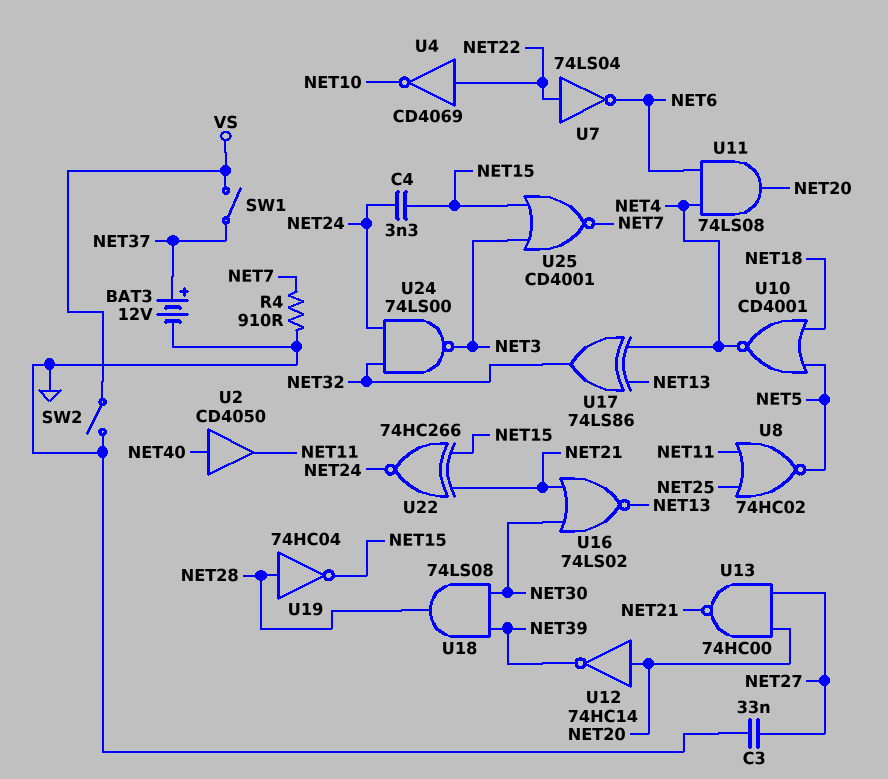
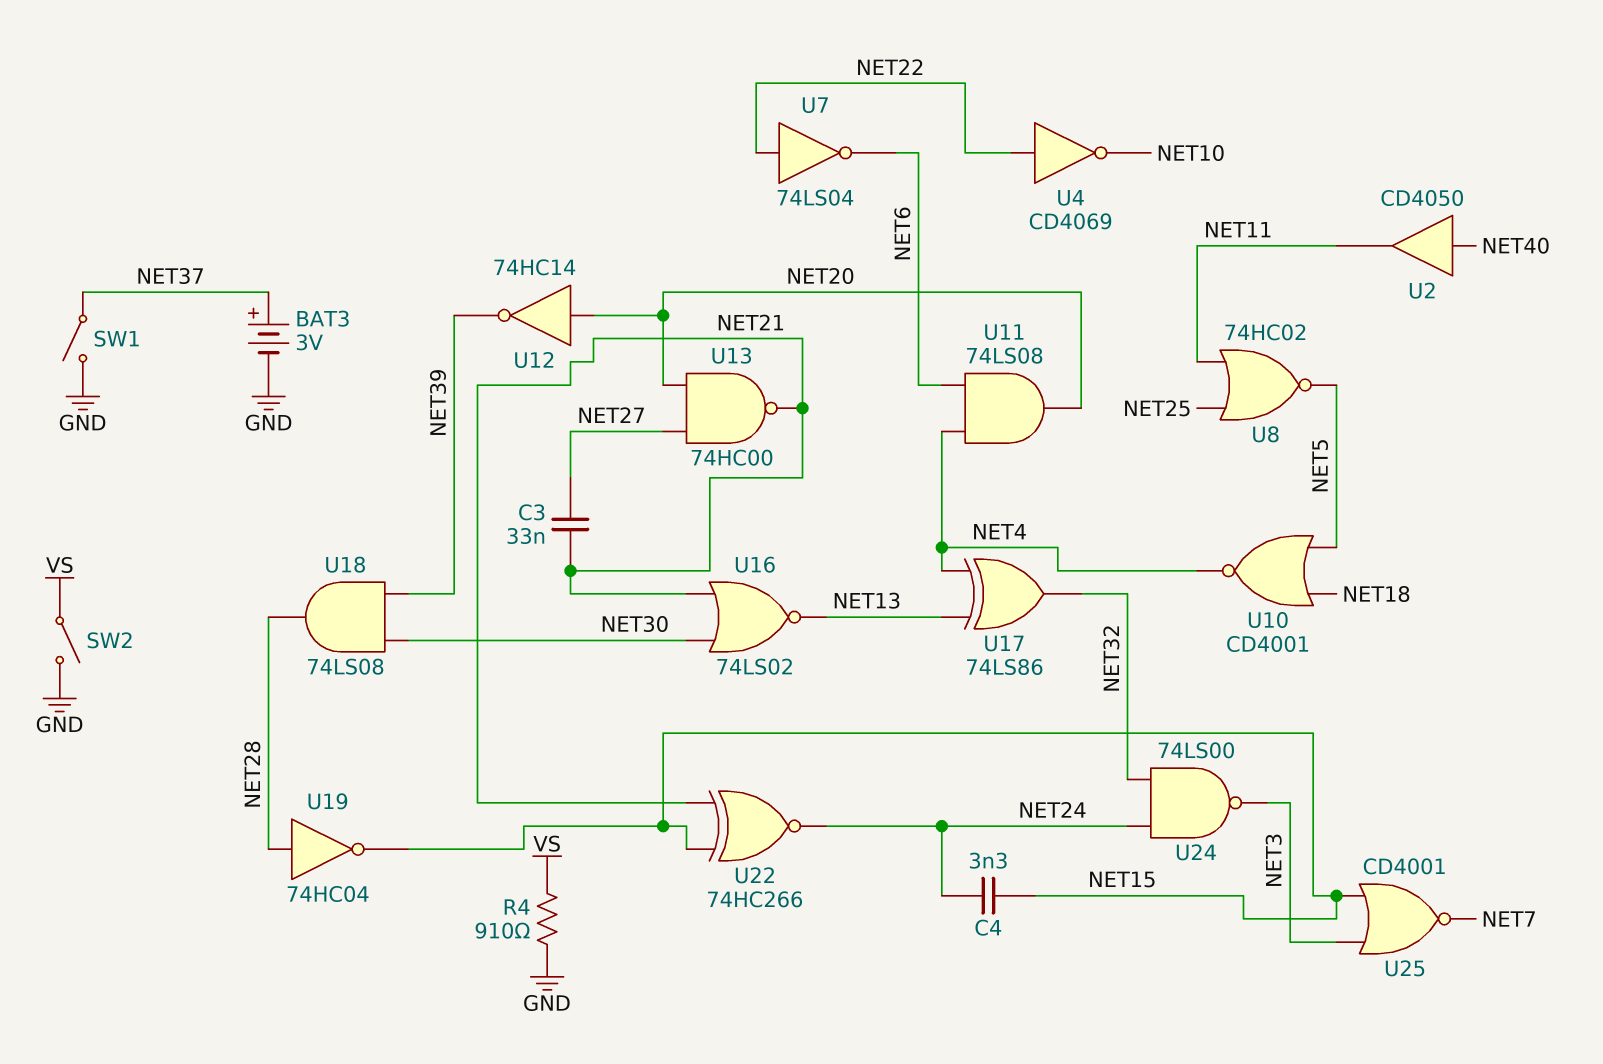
BAT3: 12V (plus NET37, minus GND) -> 3V (plus NET37, minus GND)
C3: 33nF (GND, NET27) -> 33nF (NET21, NET27)
R4: 910 (GND, NET7) -> 910 (GND, VS)
SW1: switch (NET37, VS) -> switch (GND, NET37)

